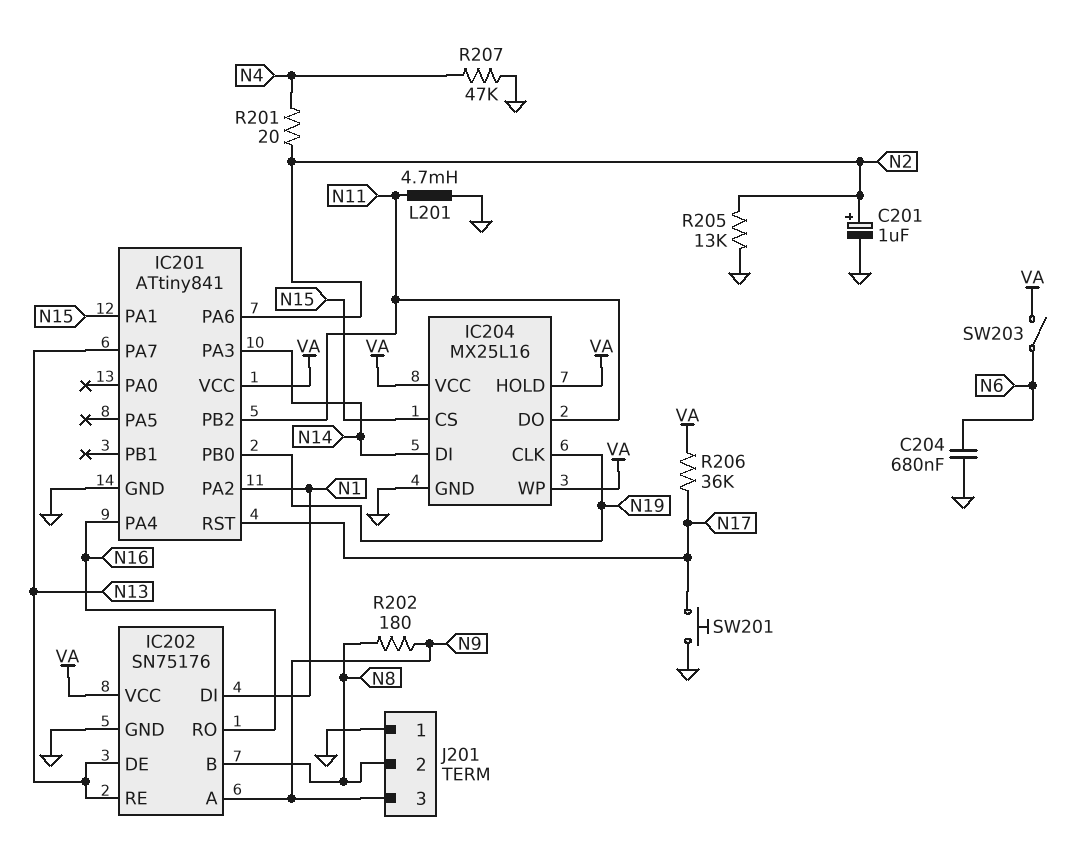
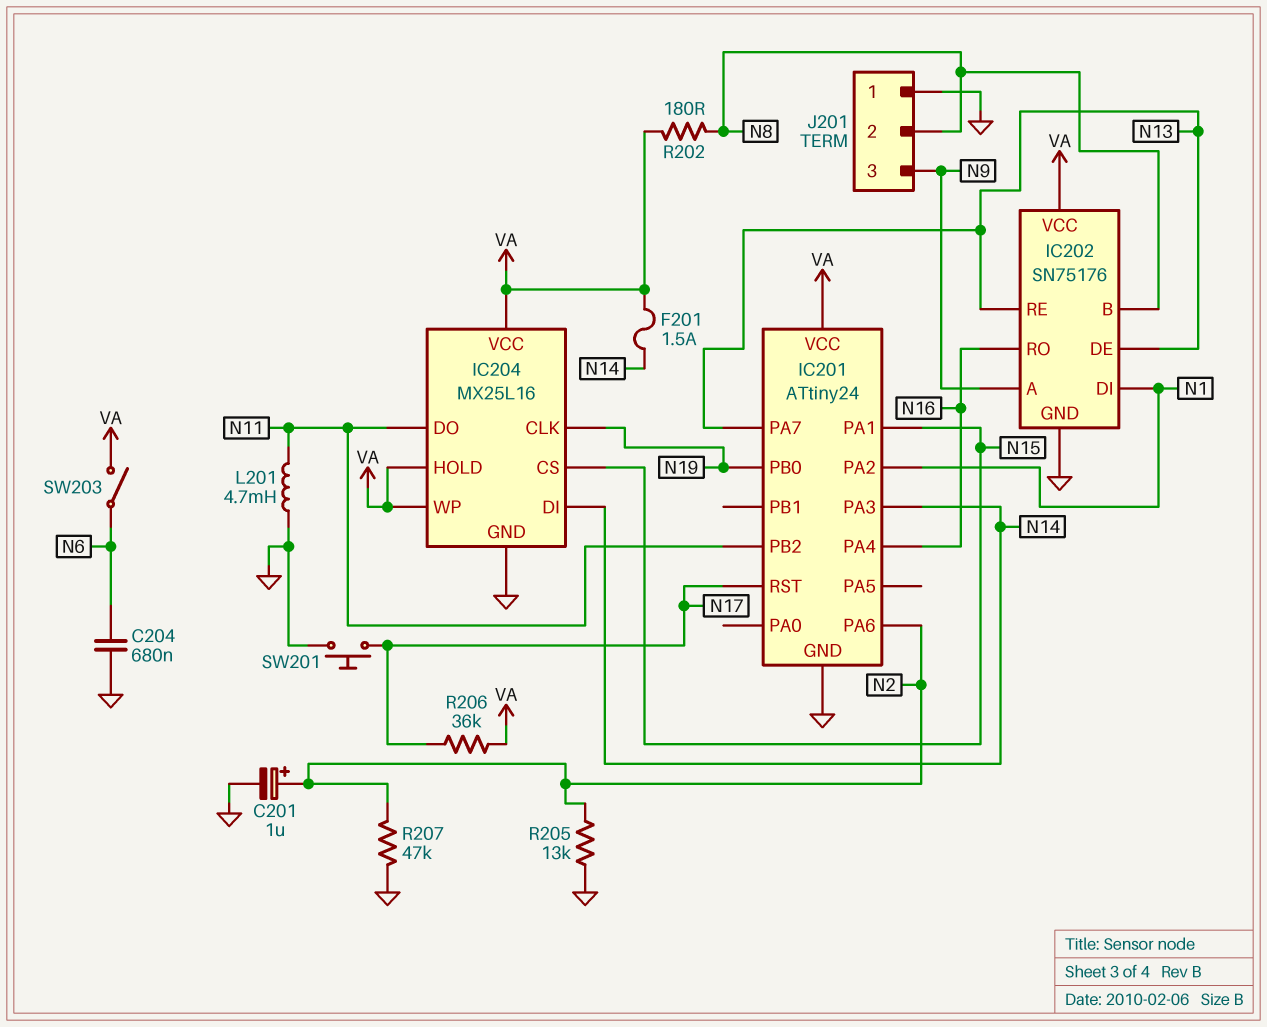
F201: none -> 1.5A (N14, VA)
IC201: ATtiny841 -> ATtiny24
R201: 20 (N2, N4) -> none
R202: 180 (N8, N9) -> 180 (N8, VA)
R207: 47k (GND, N4) -> 47k (GND, N2)

